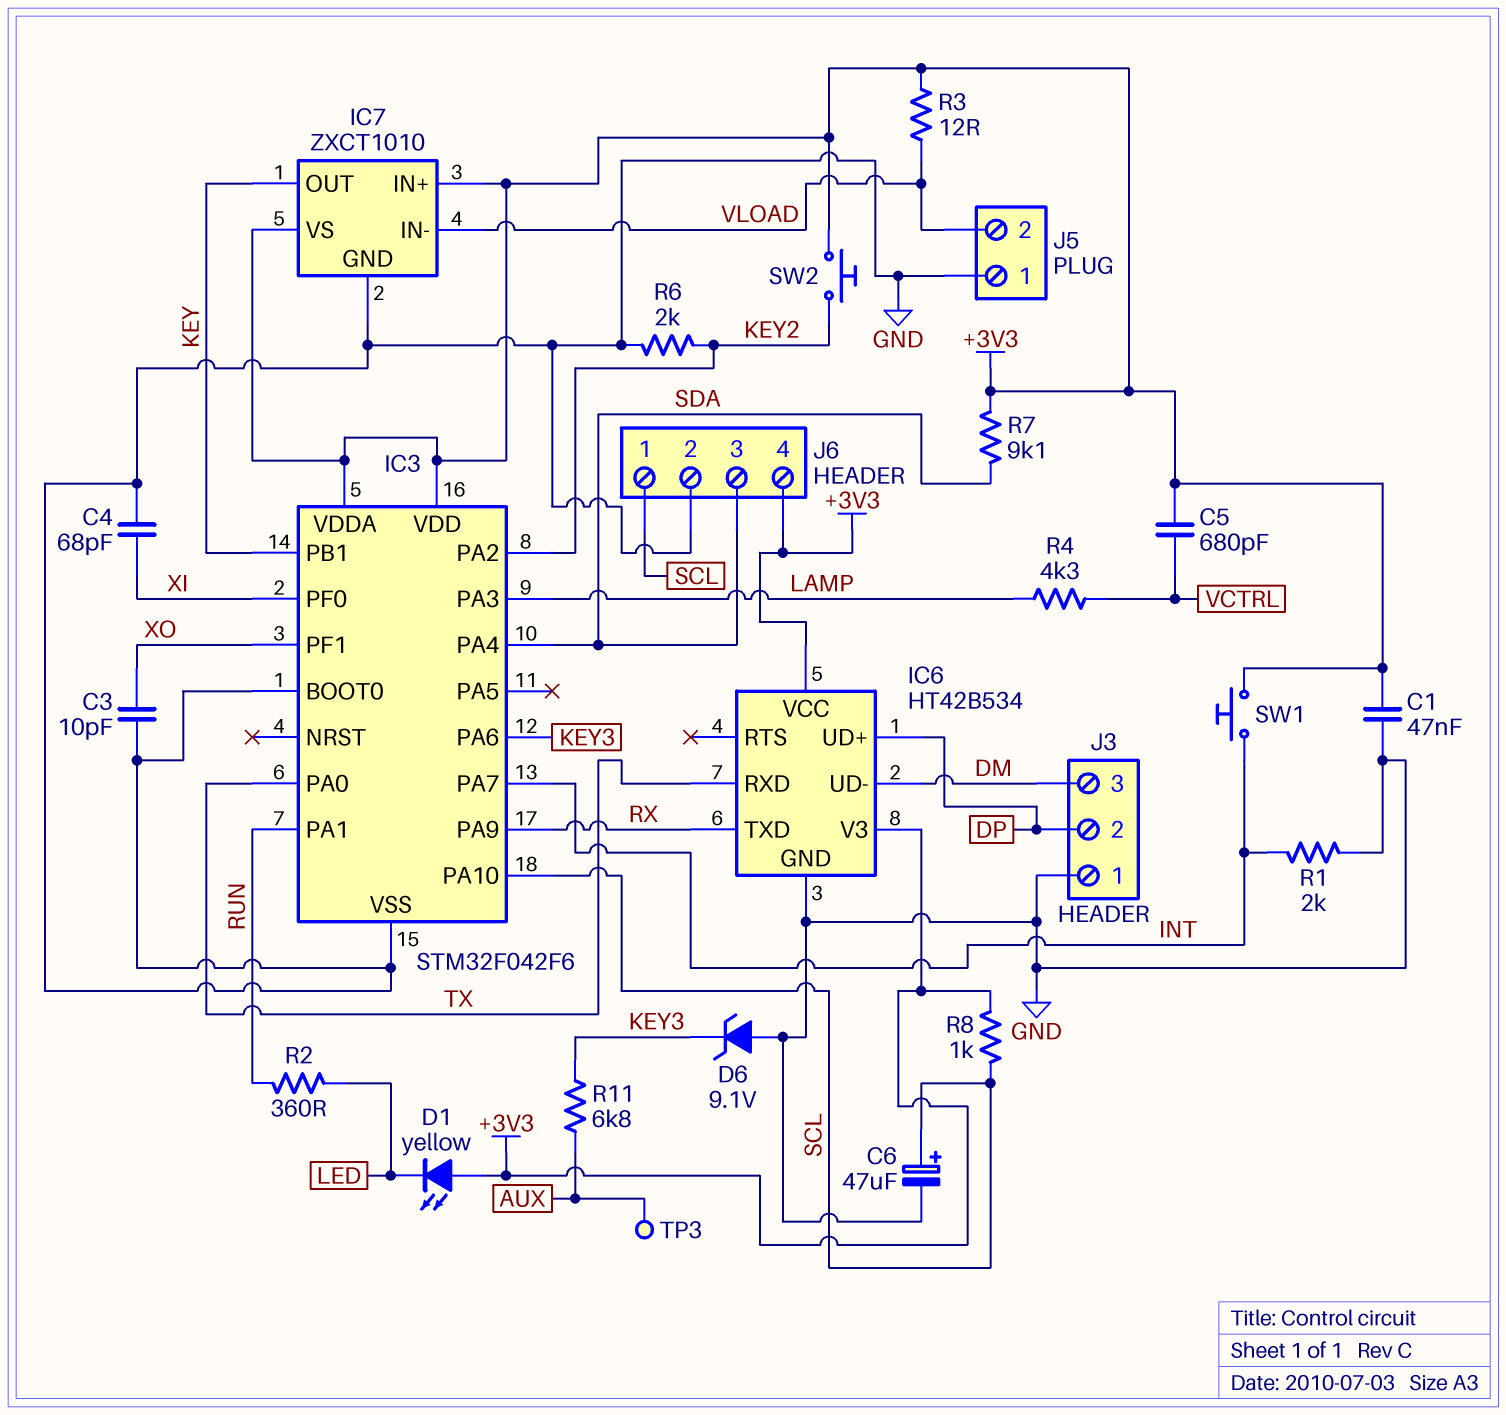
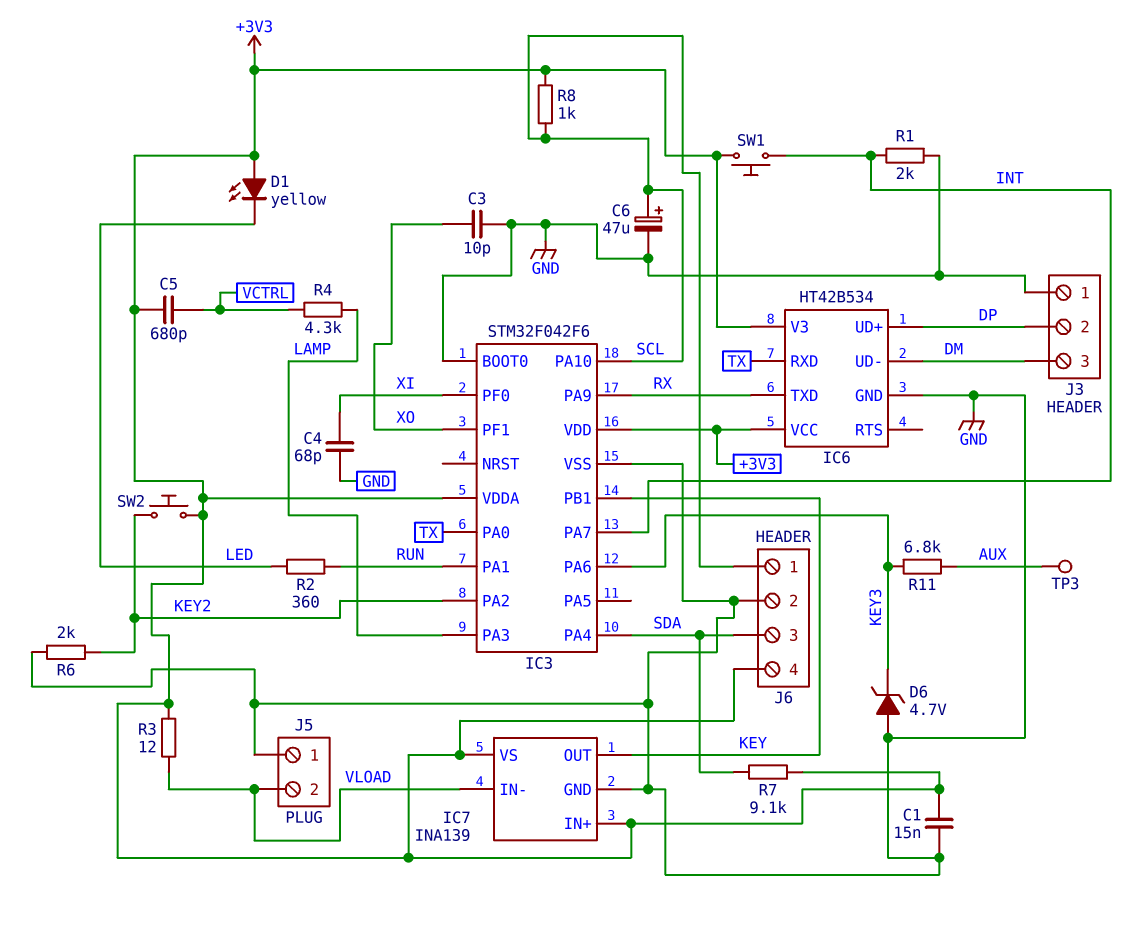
C1: 47nF (+3V3, GND) -> 15nF (+3V3, GND)
D6: zener 9.1V (A GND, K KEY3) -> zener 4.7V (A GND, K KEY3)
IC7: ZXCT1010 -> INA139

